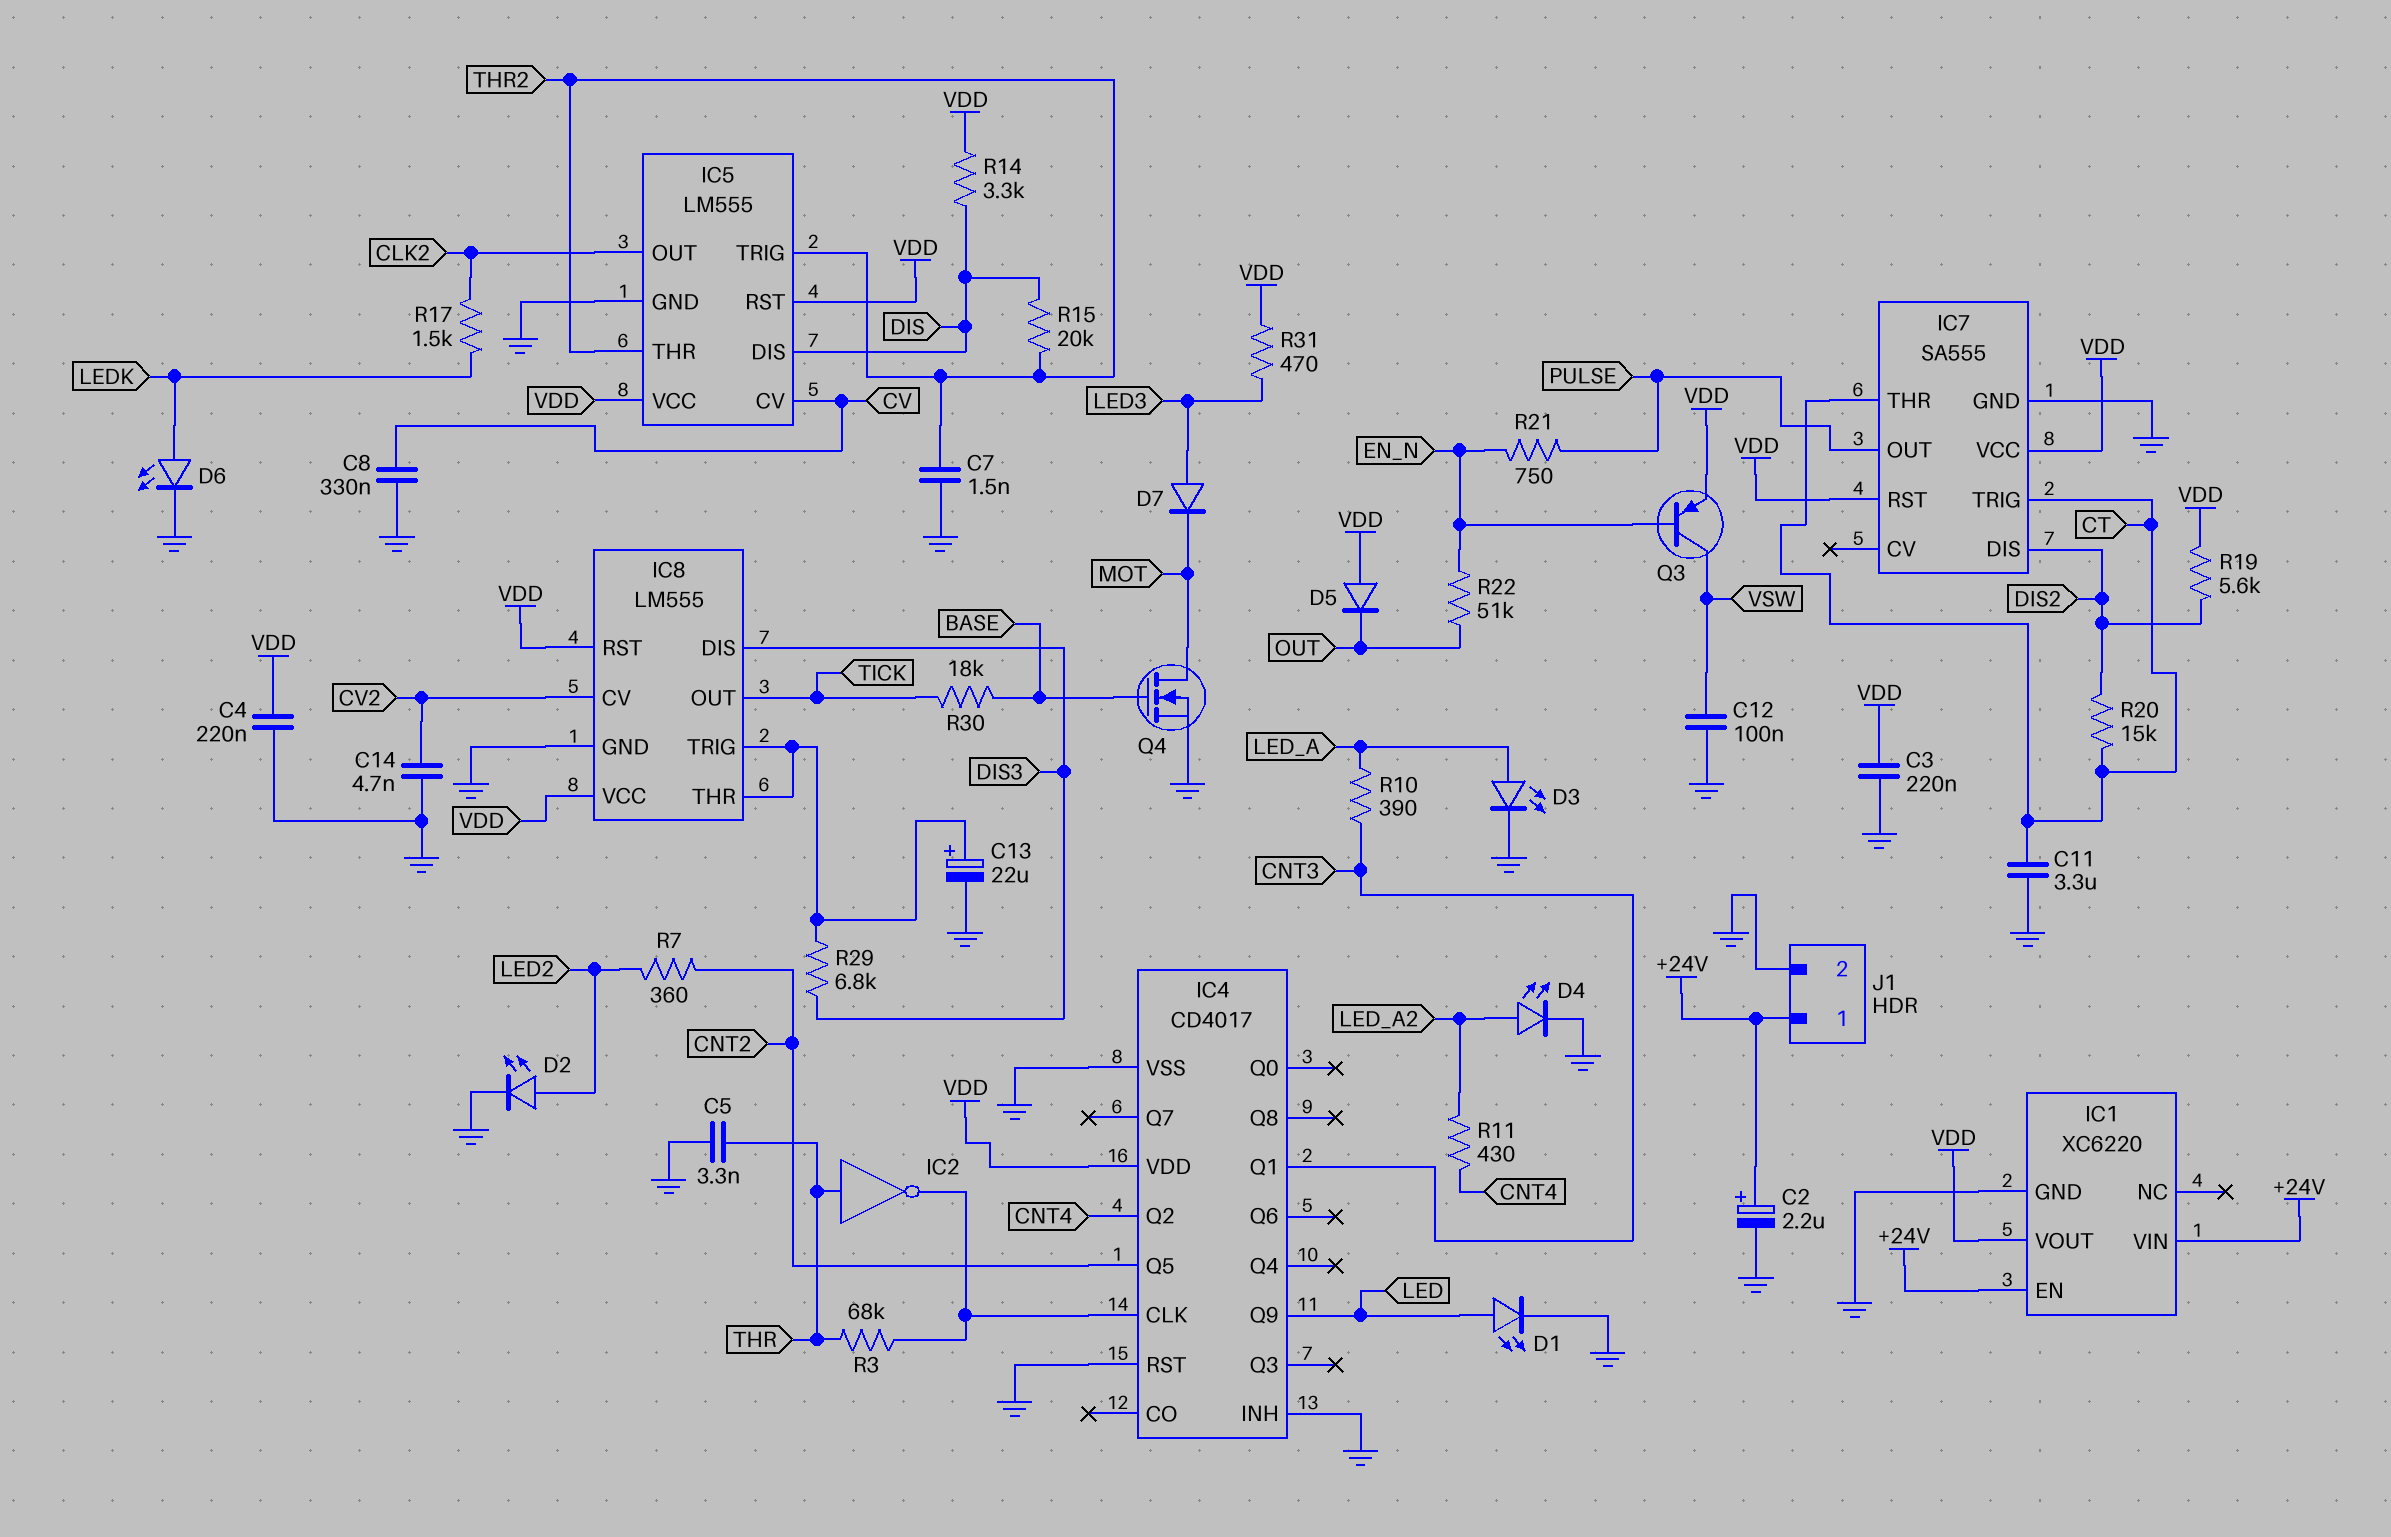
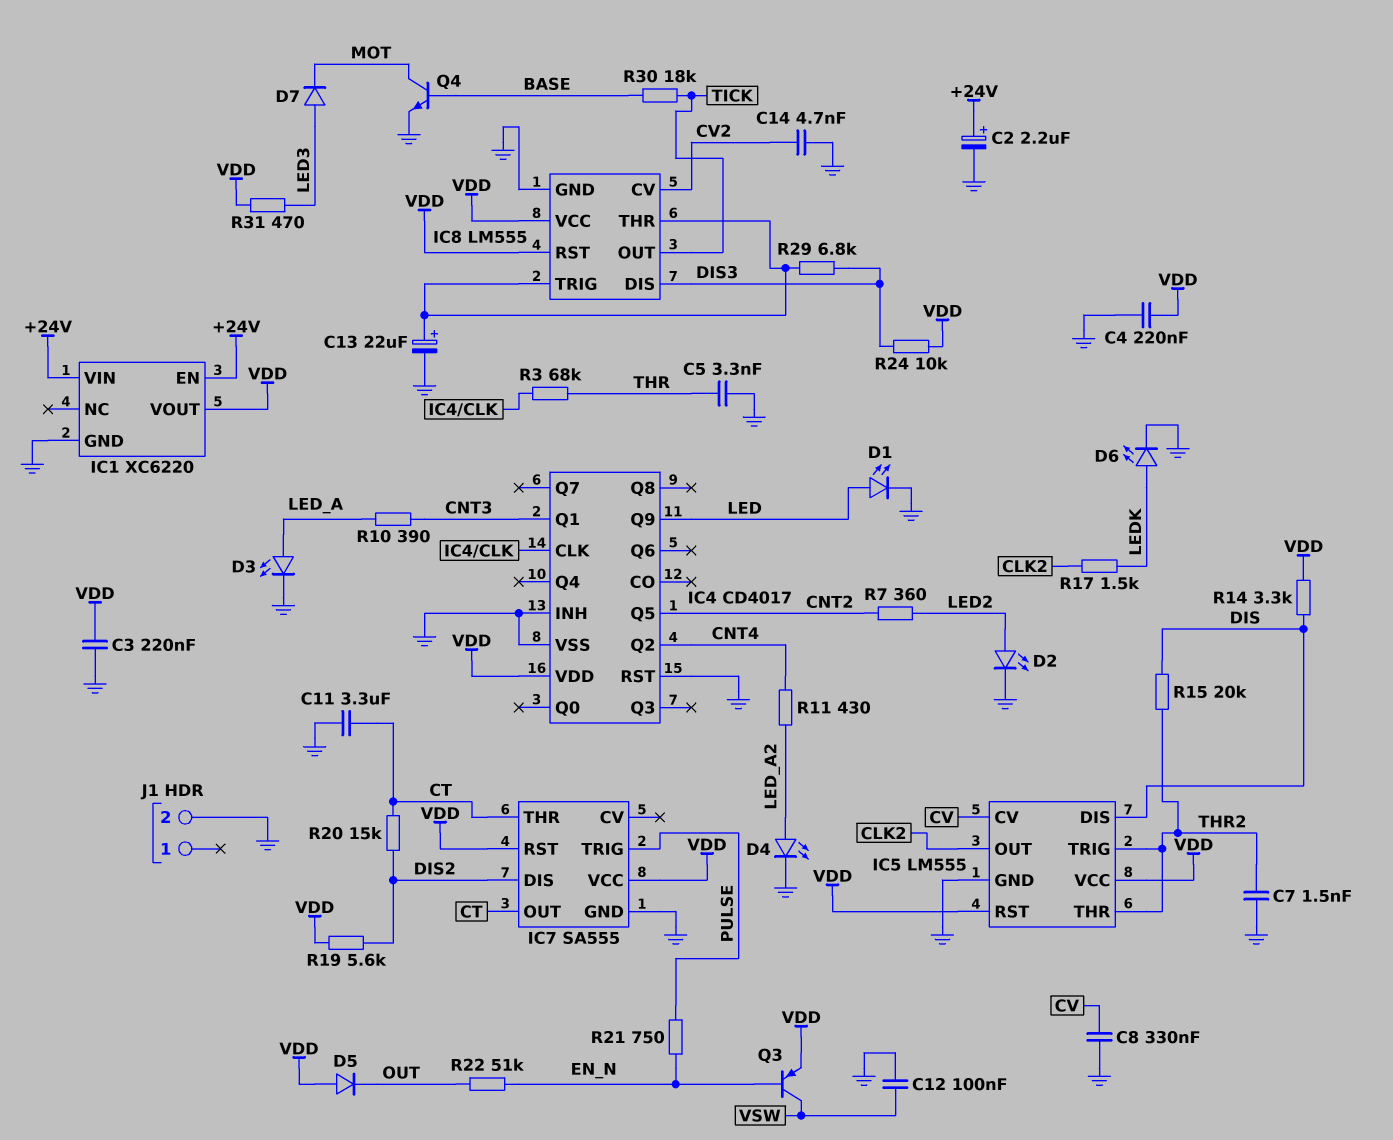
IC2: NOT (in THR, out IC4/CLK) -> none
IC7 pin OUT: PULSE -> CT
IC7 pin TRIG: CT -> PULSE
J1 pin 1: +24V -> none
Q4: NMOS (G BASE, D MOT, S GND) -> NPN (B BASE, C MOT, E GND)
R24: none -> 10k (DIS3, VDD)

